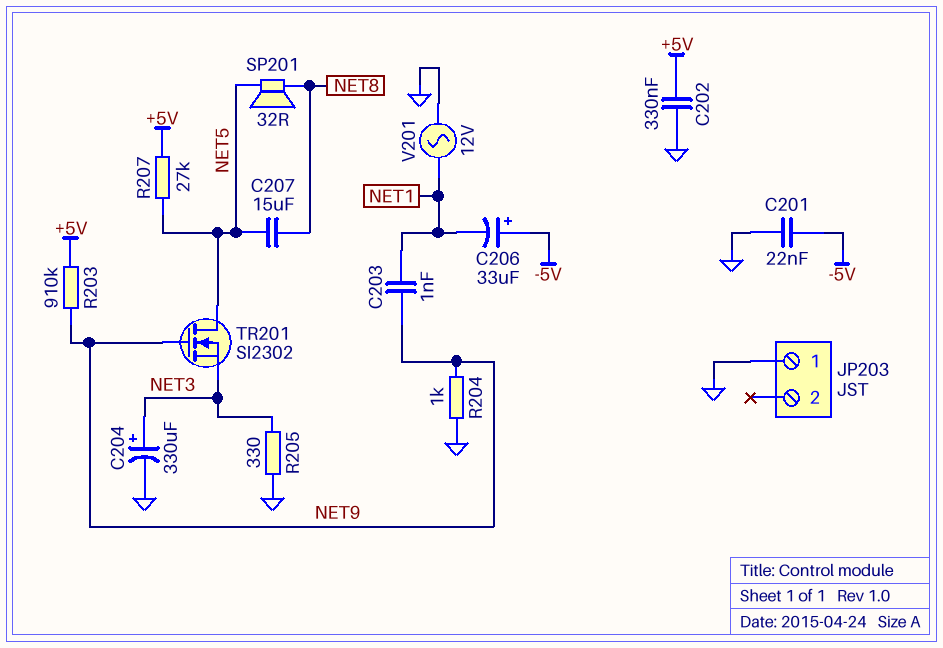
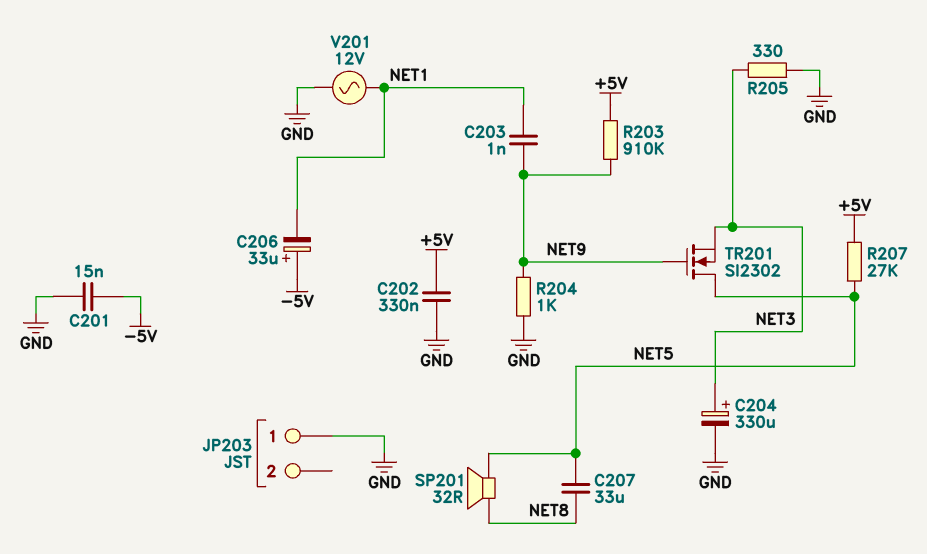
C201: 22nF (-5V, GND) -> 15nF (-5V, GND)
C207: 15uF (NET5, NET8) -> 33uF (NET5, NET8)

